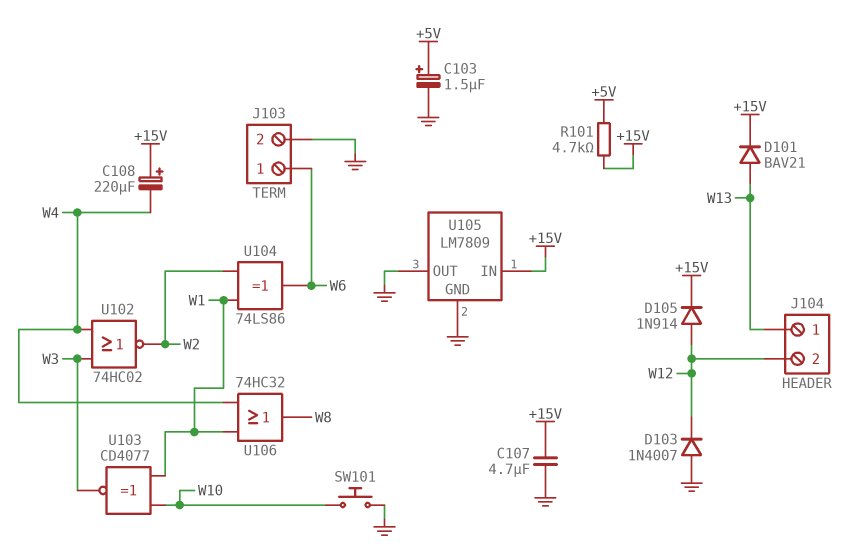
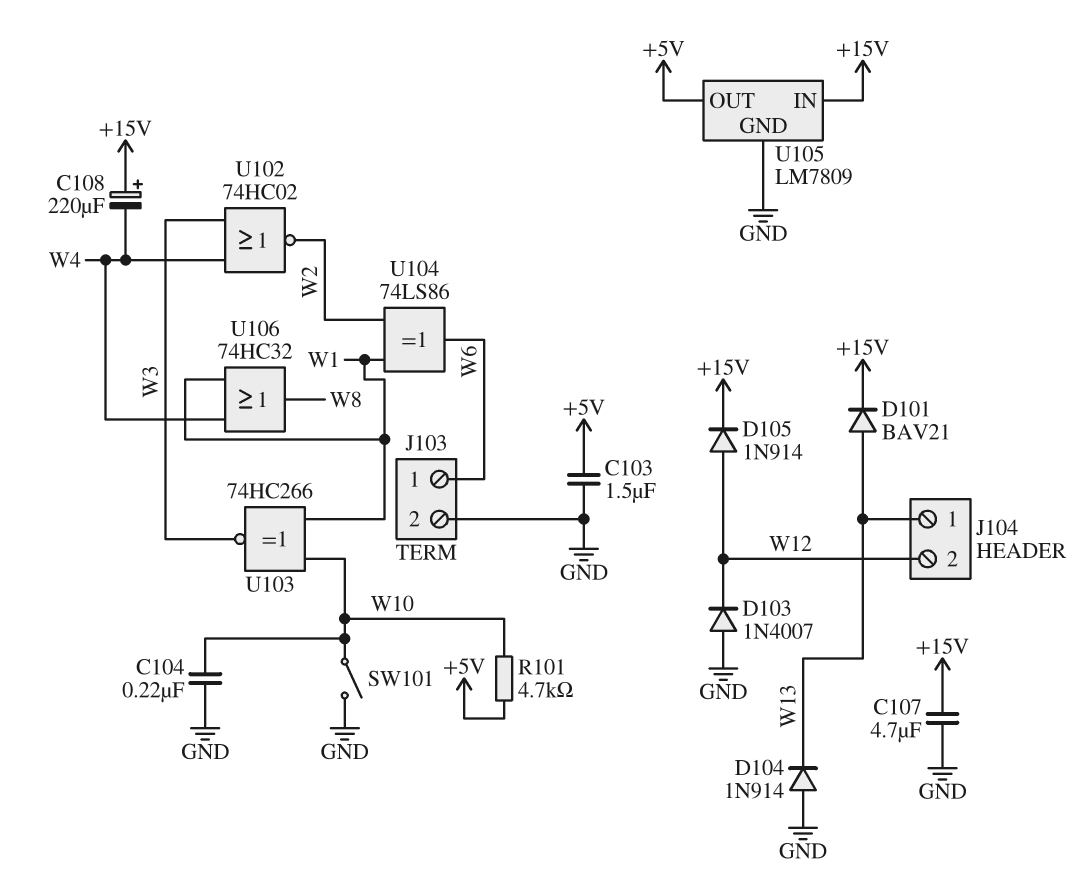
C103: 1.5uF (plus +5V, minus GND) -> 1.5uF (+5V, GND)
C104: none -> 220nF (GND, W10)
D104: none -> diode 1N914 (A GND, K W13)
R101: 4.7k (+5V, +15V) -> 4.7k (+5V, W10)
SW101: button (GND, W10) -> switch (GND, W10)
U103: XNOR CD4077 (in W1, in W10, out W3) -> XNOR 74HC266 (in W1, in W10, out W3)
U105 pin OUT: GND -> +5V

